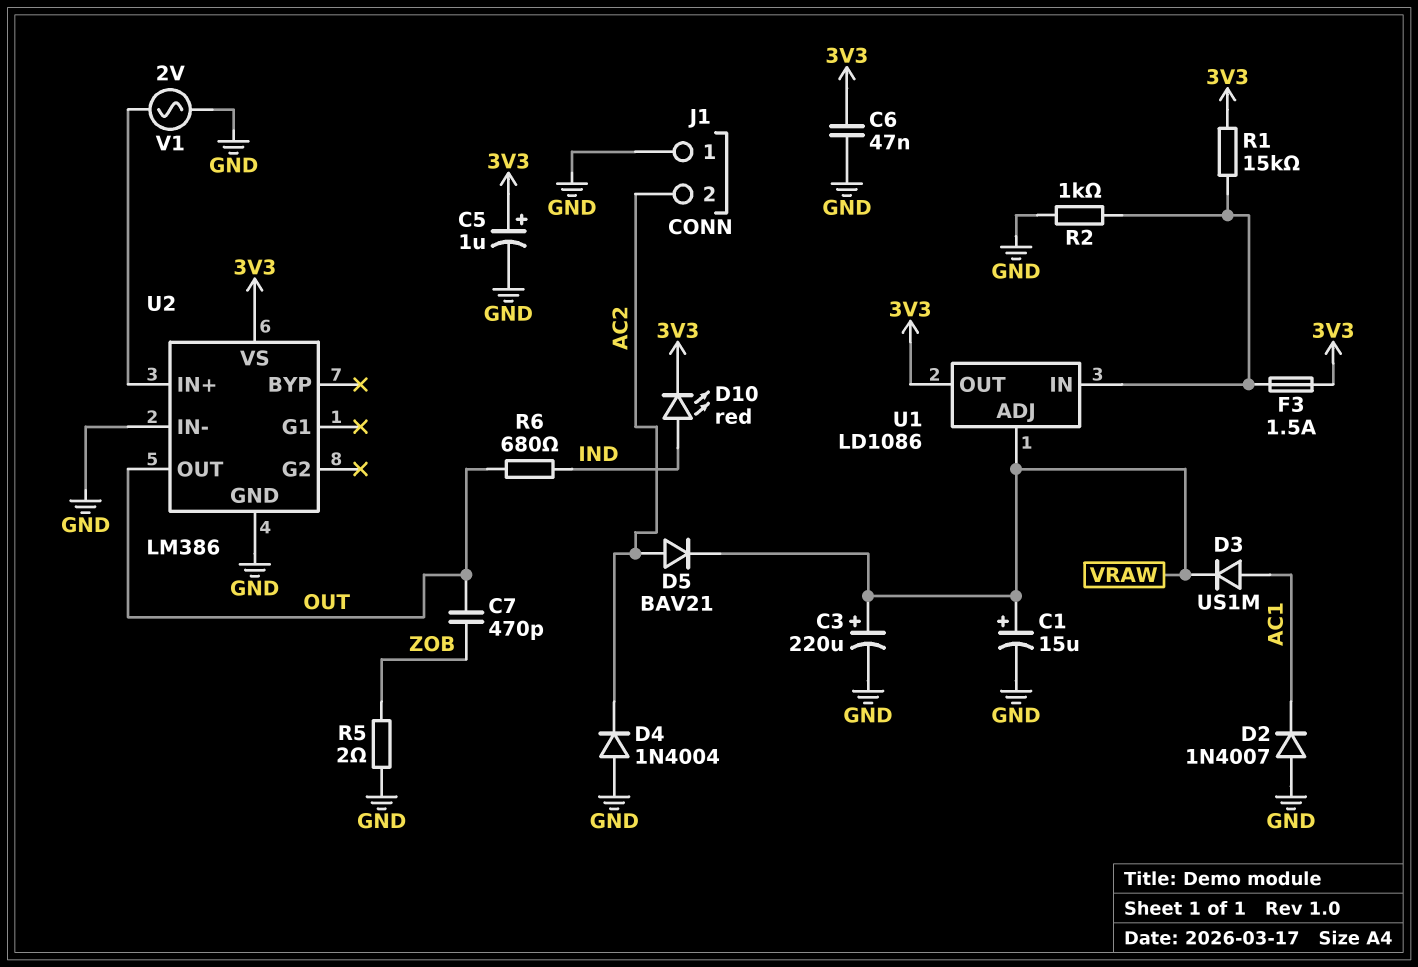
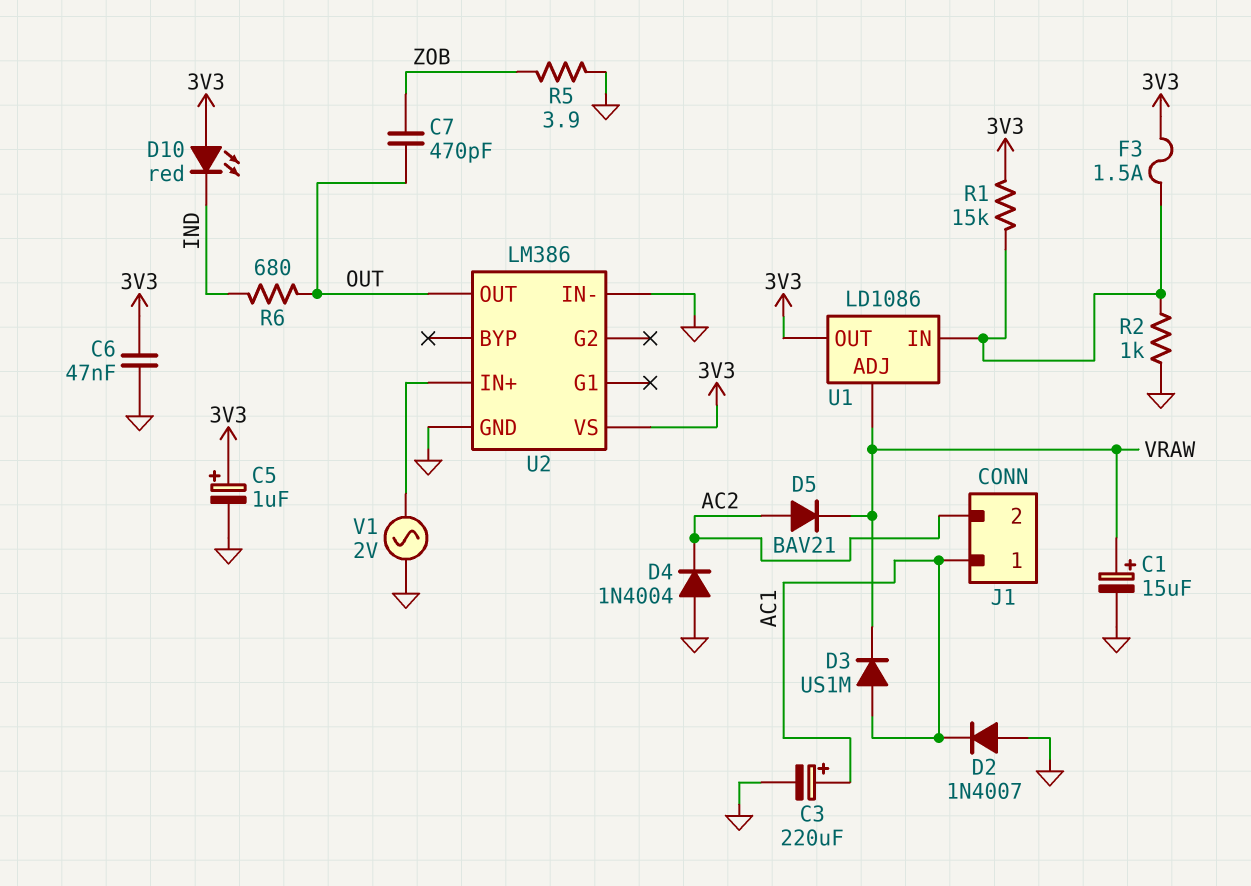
C3: 220uF (plus VRAW, minus GND) -> 220uF (plus AC1, minus GND)
D10: LED red (A IND, K 3V3) -> LED red (A 3V3, K IND)
J1 pin 1: GND -> AC1
R5: 2 (GND, ZOB) -> 3.9 (GND, ZOB)

